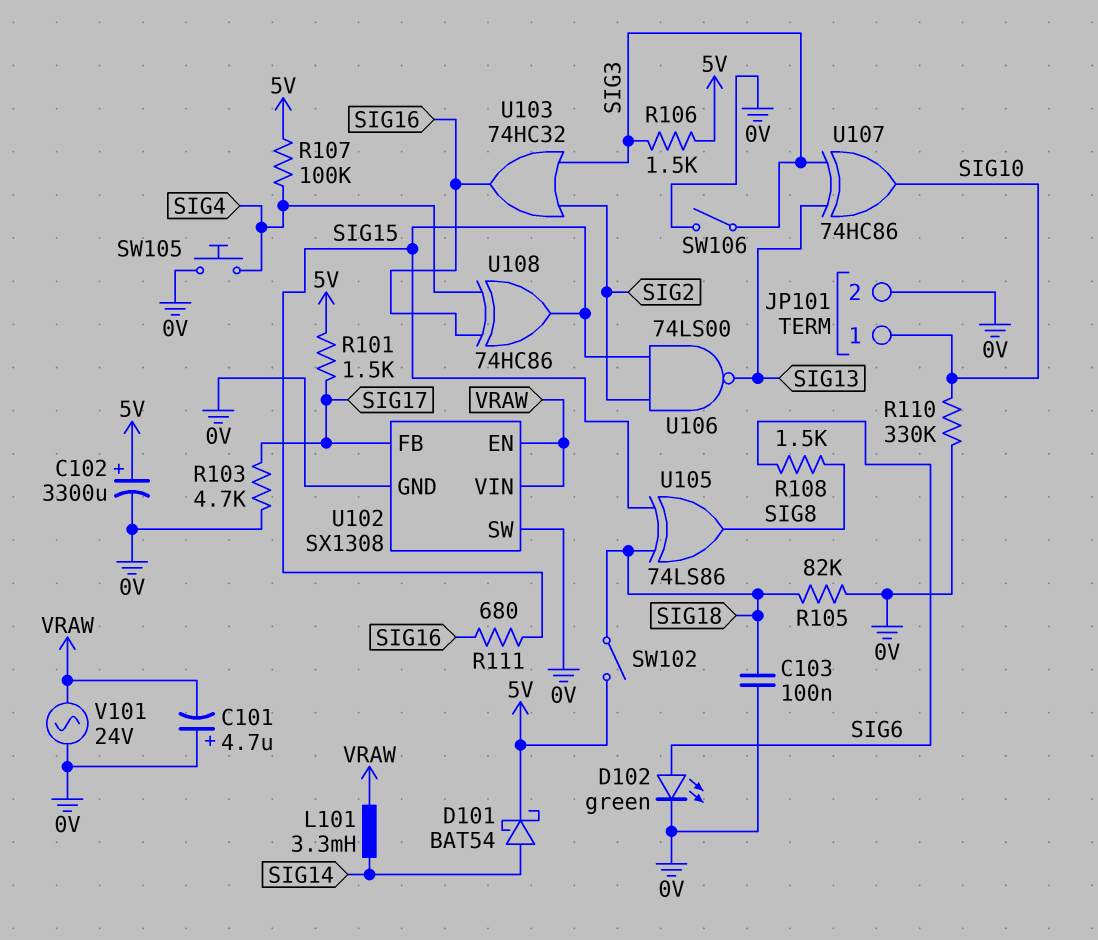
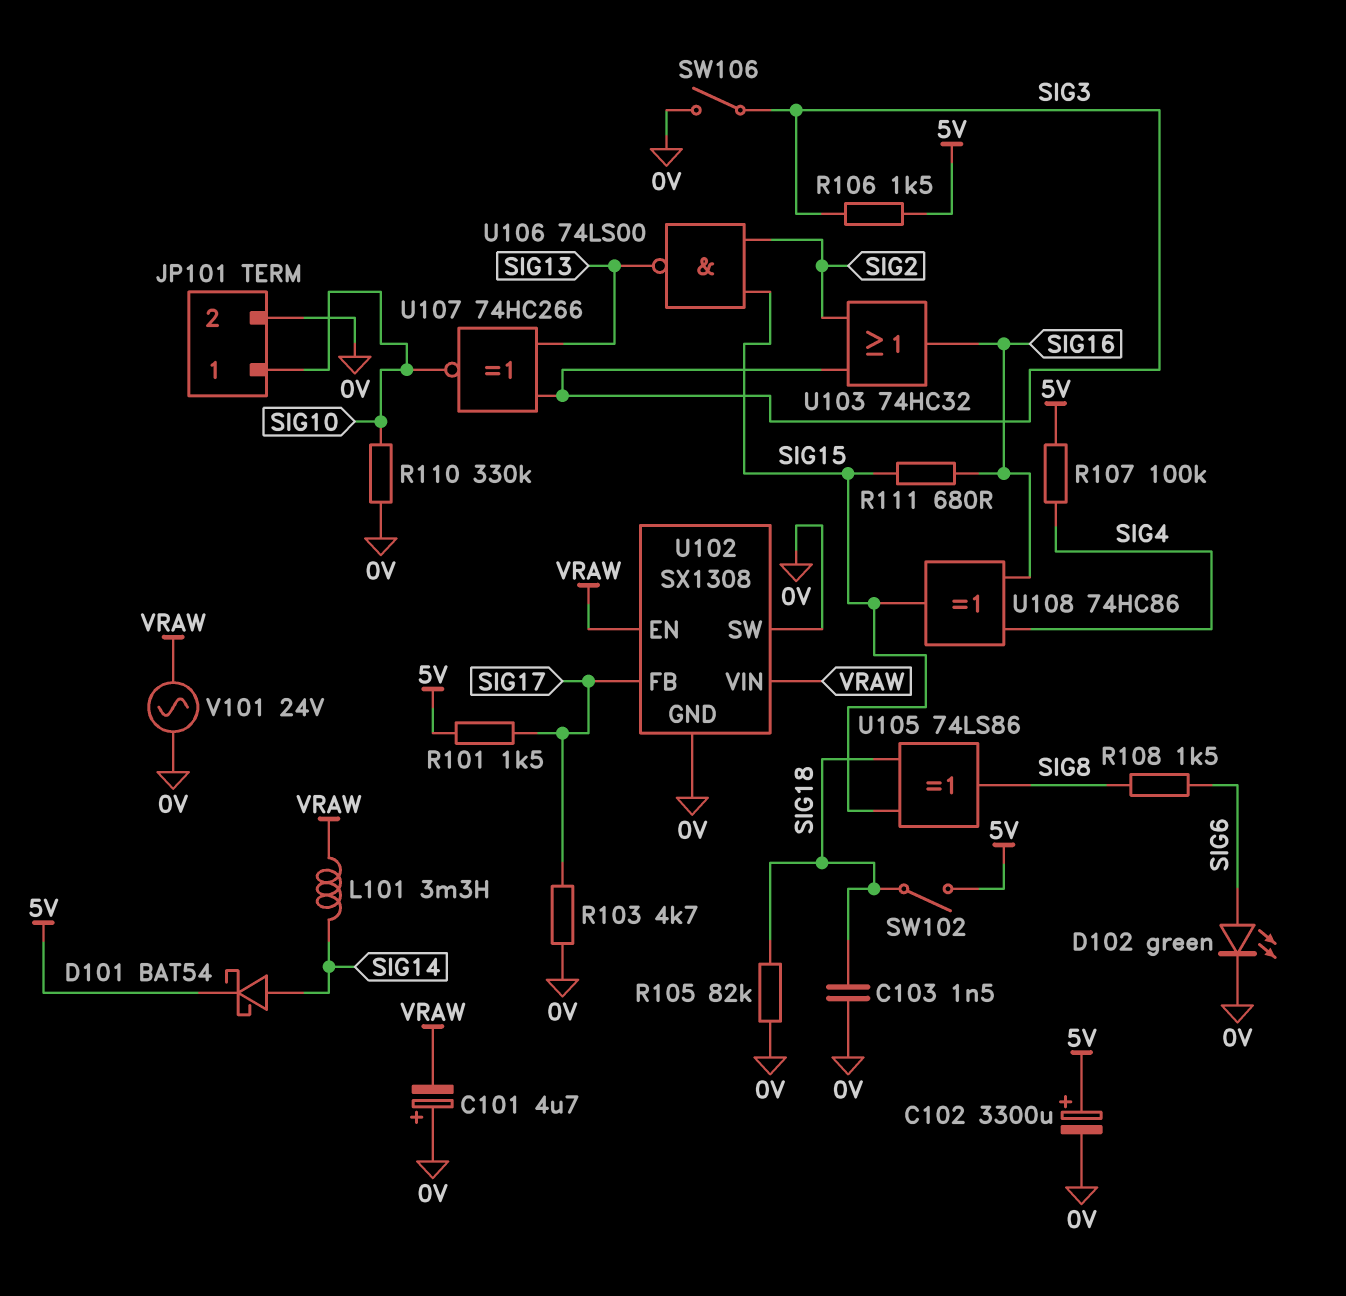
C103: 100nF (0V, SIG18) -> 1.5nF (0V, SIG18)
SW105: button (0V, SIG4) -> none
U107: XOR 74HC86 (in SIG3, in SIG13, out SIG10) -> XNOR 74HC266 (in SIG3, in SIG13, out SIG10)

